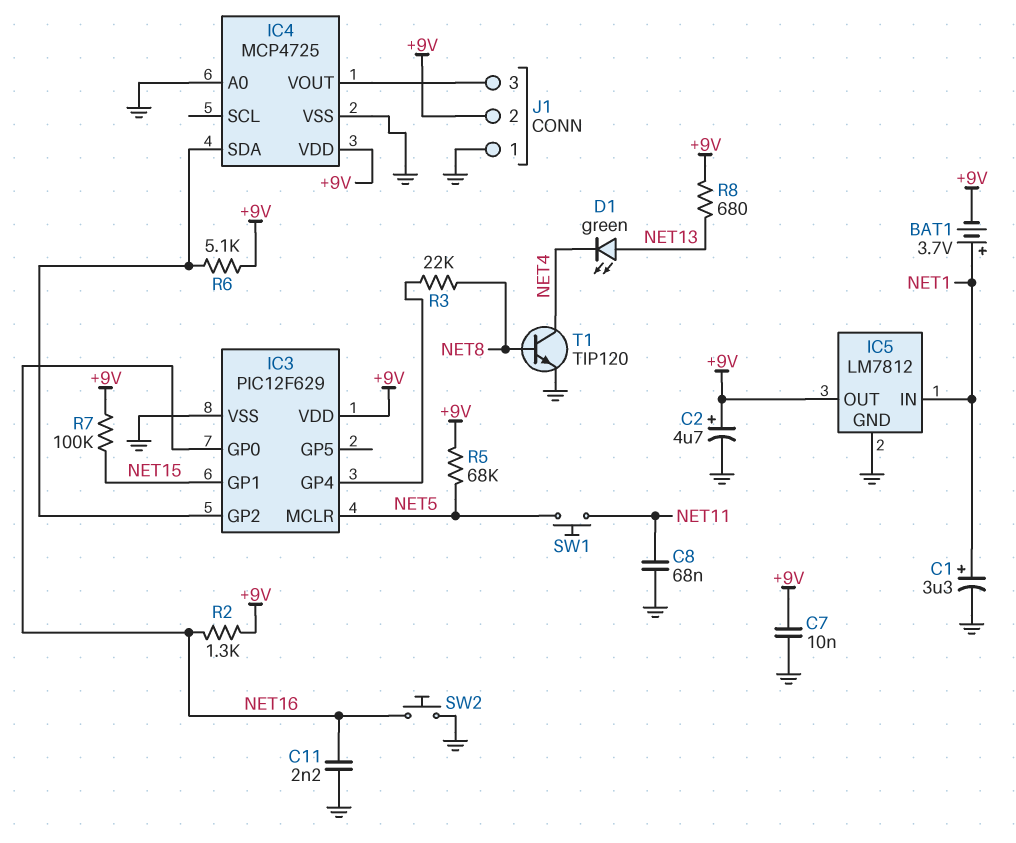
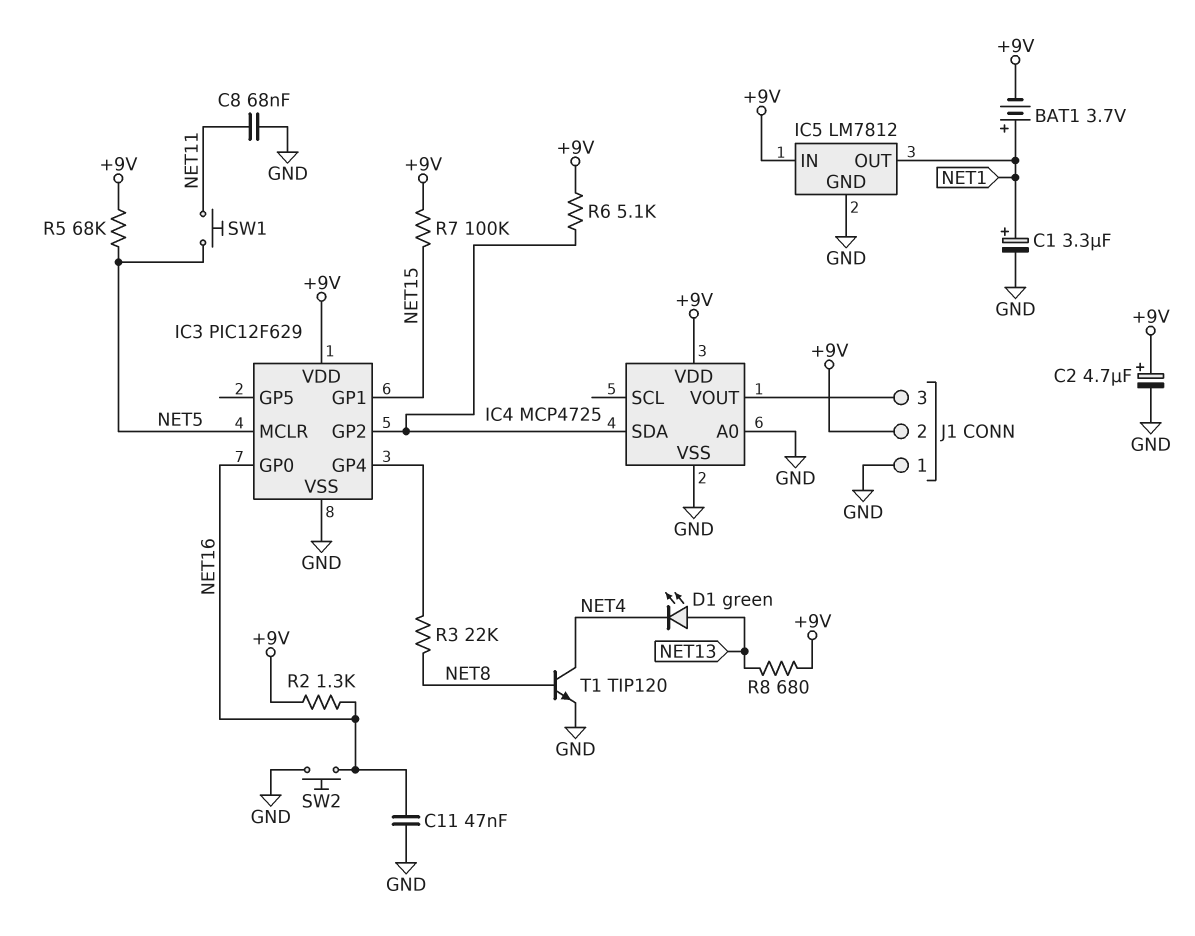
C7: 10nF (+9V, GND) -> none
C11: 2.2nF (GND, NET16) -> 47nF (GND, NET16)
IC5 pin IN: NET1 -> +9V
IC5 pin OUT: +9V -> NET1

